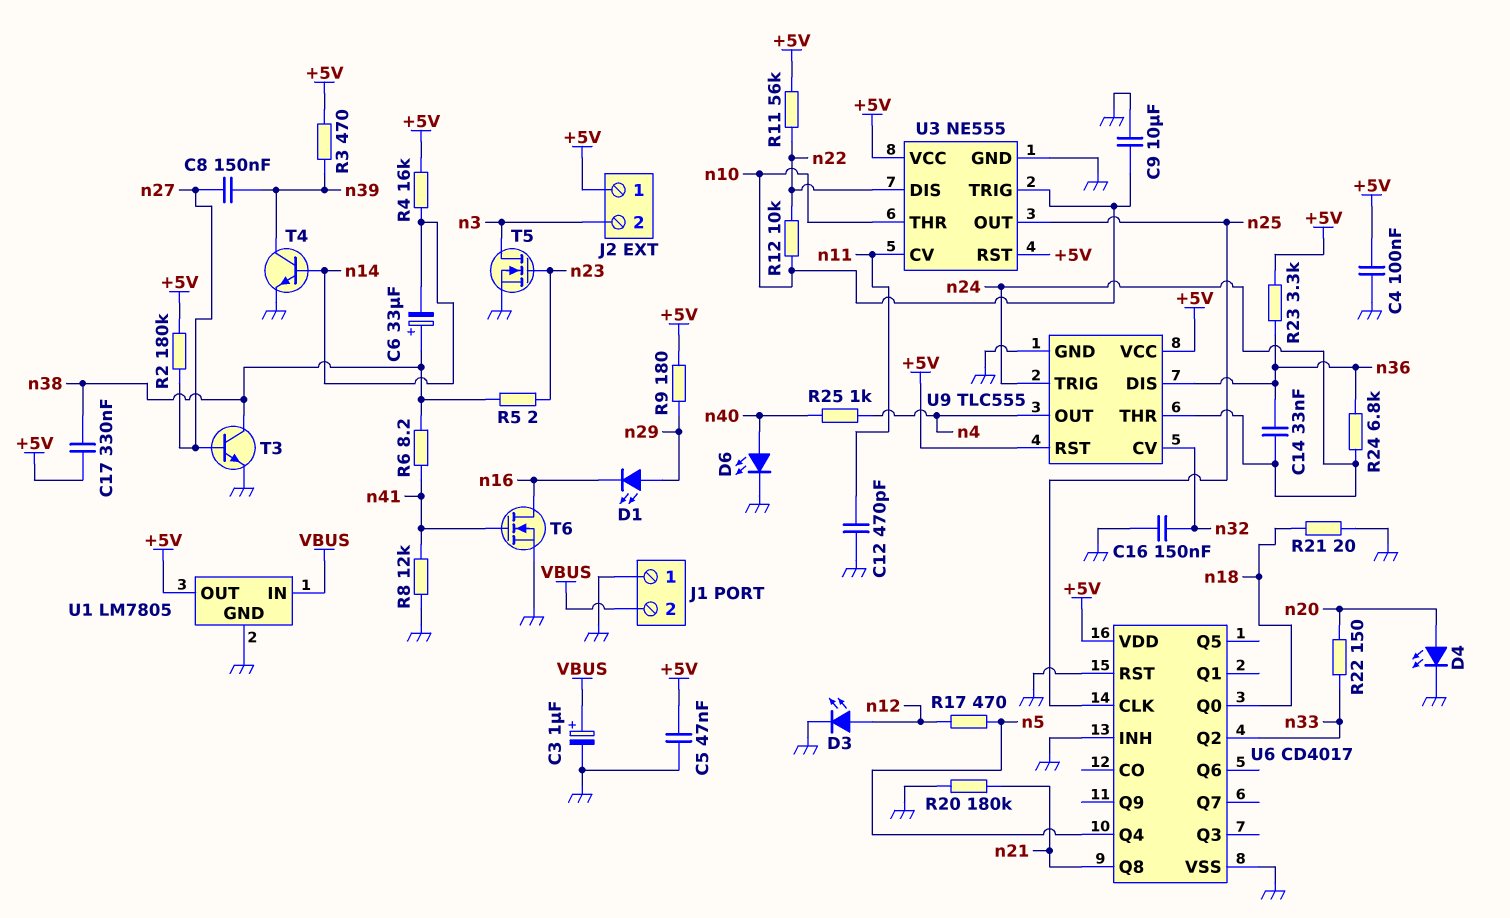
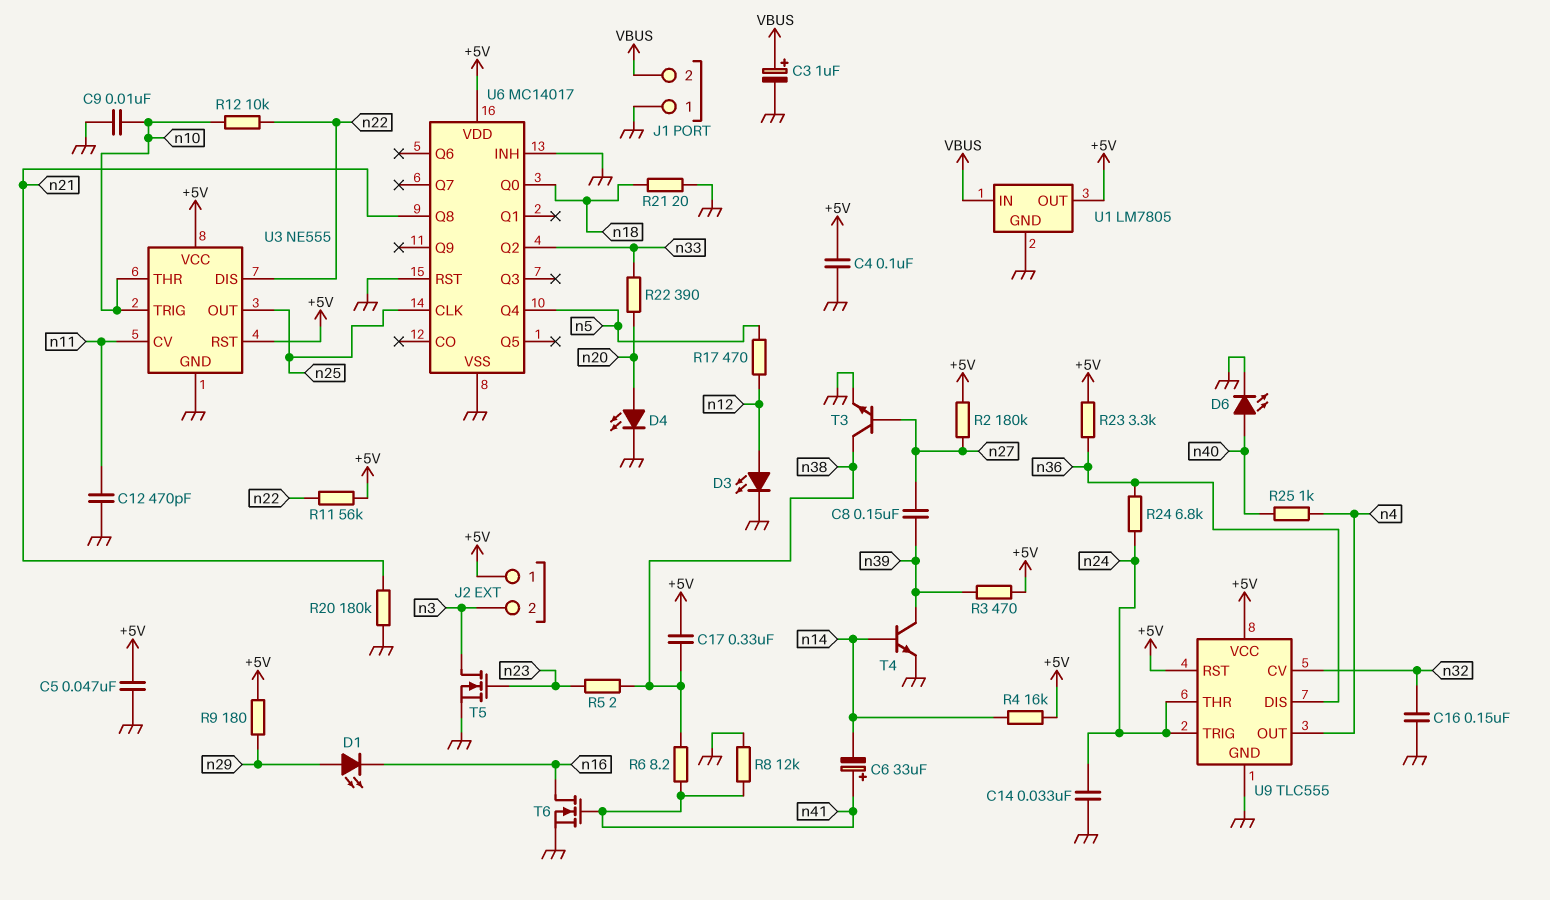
C6: 33uF (plus n38, minus n14) -> 33uF (plus n41, minus n14)
C9: 10uF (GND, n10) -> 10nF (GND, n10)
C14: 33nF (n24, n36) -> 33nF (GND, n24)
R22: 150 (n20, n33) -> 390 (n20, n33)
U6: CD4017 -> MC14017

